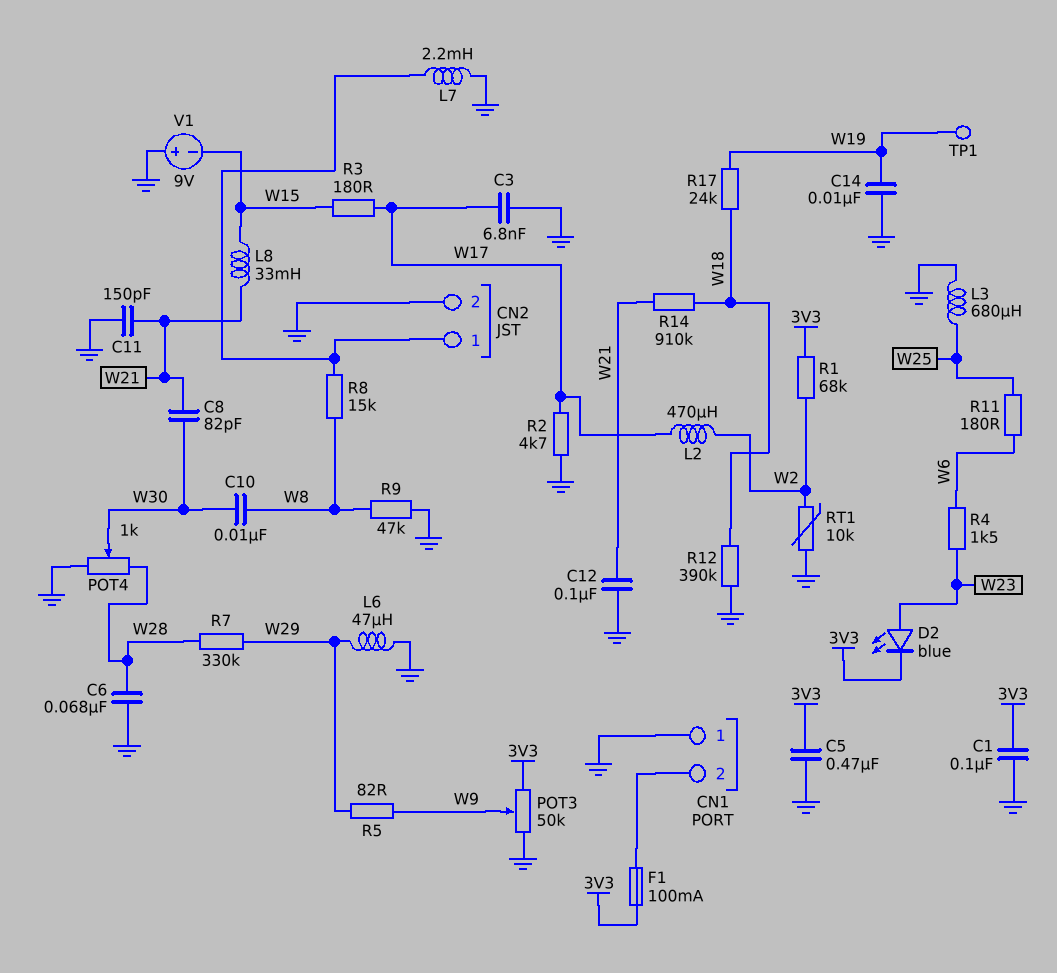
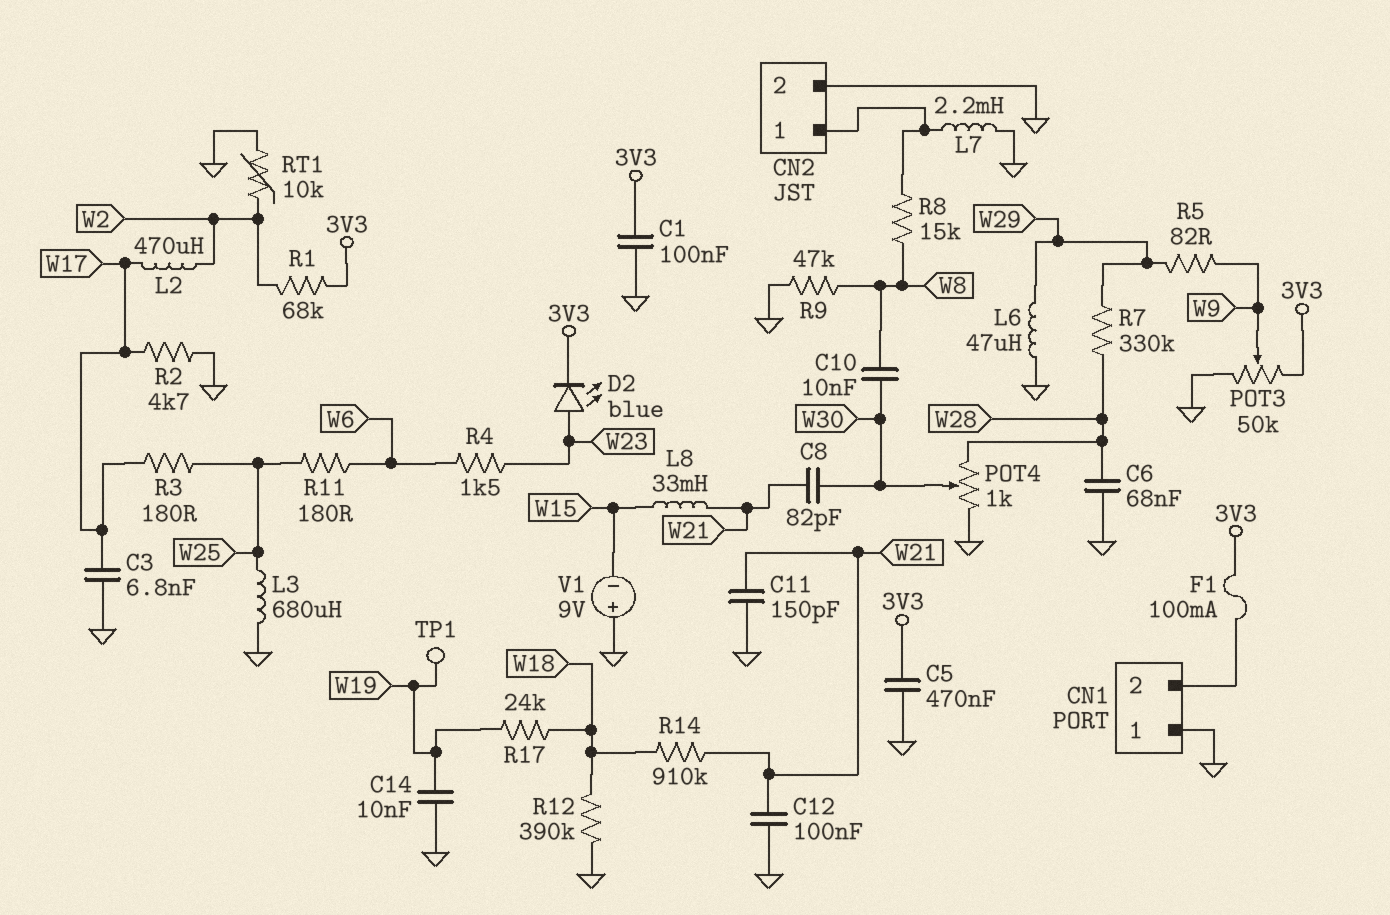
R3: 180 (W15, W17) -> 180 (W17, W25)

